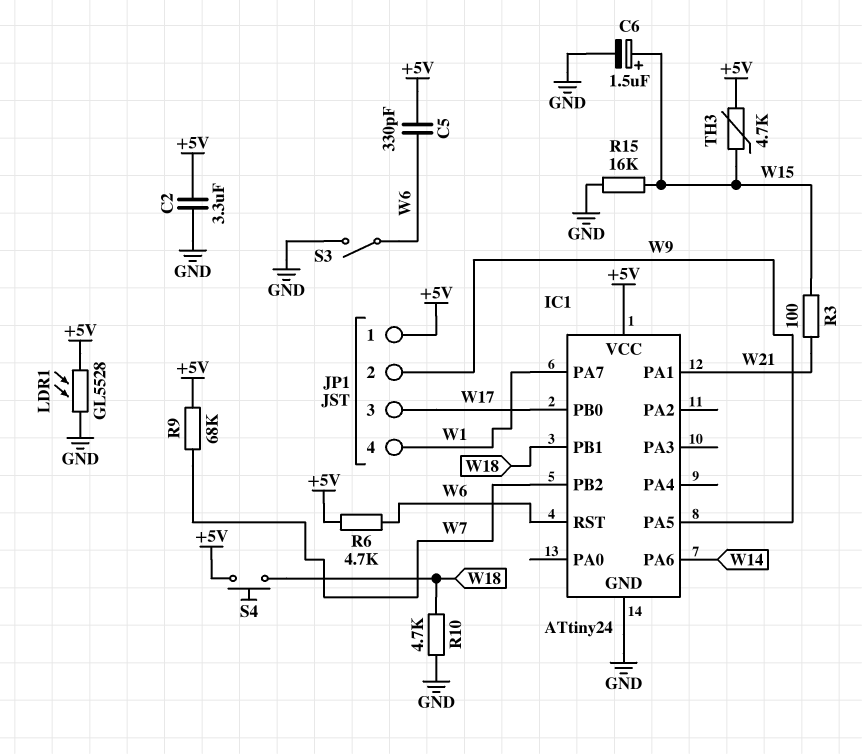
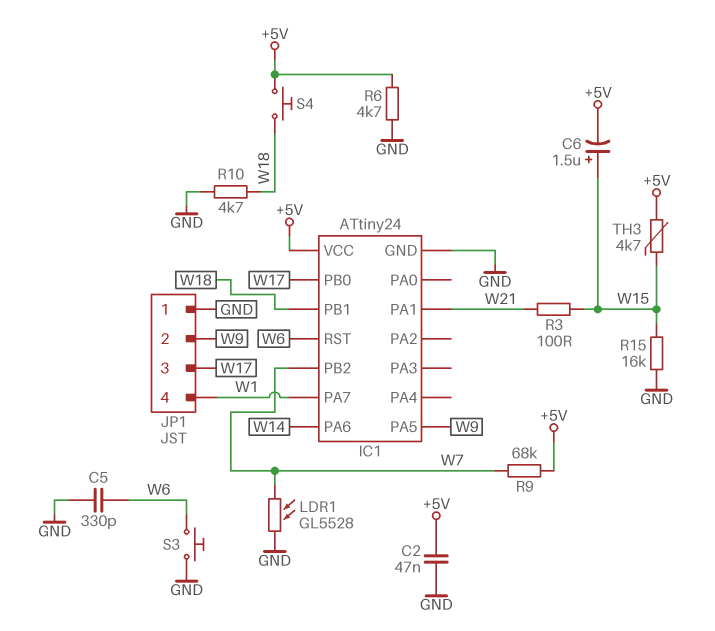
C2: 3.3uF (+5V, GND) -> 47nF (+5V, GND)
C5: 330pF (+5V, W6) -> 330pF (GND, W6)
C6: 1.5uF (plus W15, minus GND) -> 1.5uF (plus W15, minus +5V)
JP1 pin 1: +5V -> GND
LDR1: GL5528 (+5V, GND) -> GL5528 (GND, W7)
R6: 4.7k (+5V, W6) -> 4.7k (+5V, GND)
S3: switch (GND, W6) -> button (GND, W6)

